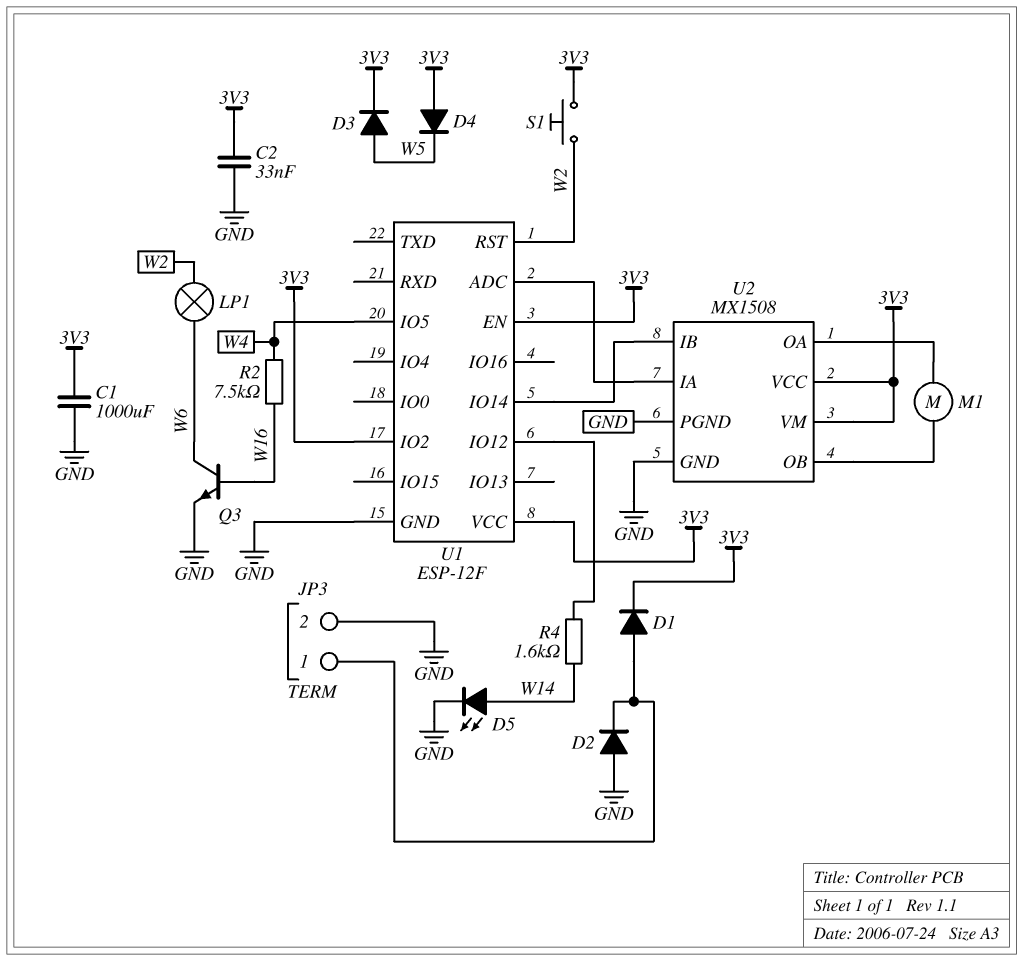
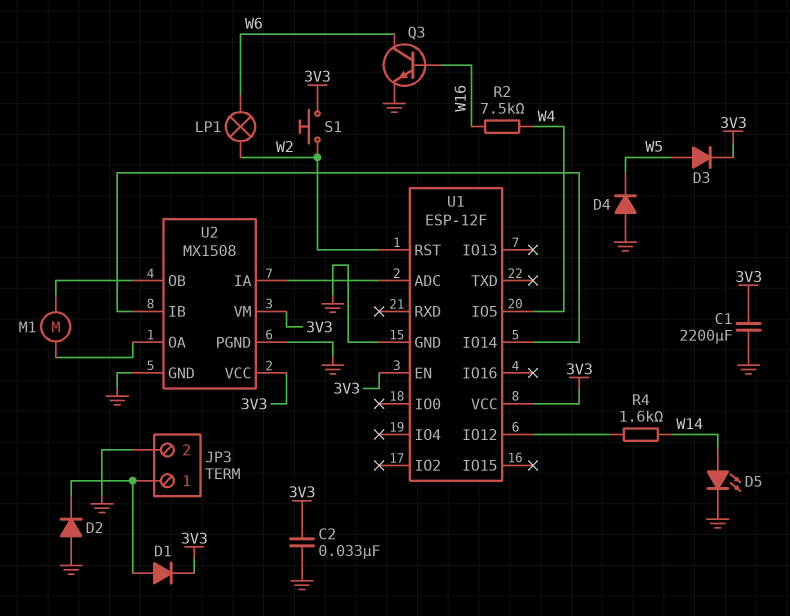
C1: 1000uF (3V3, GND) -> 2200uF (3V3, GND)
D4: diode (A 3V3, K W5) -> diode (A GND, K W5)
U1 pin IO2: 3V3 -> none

